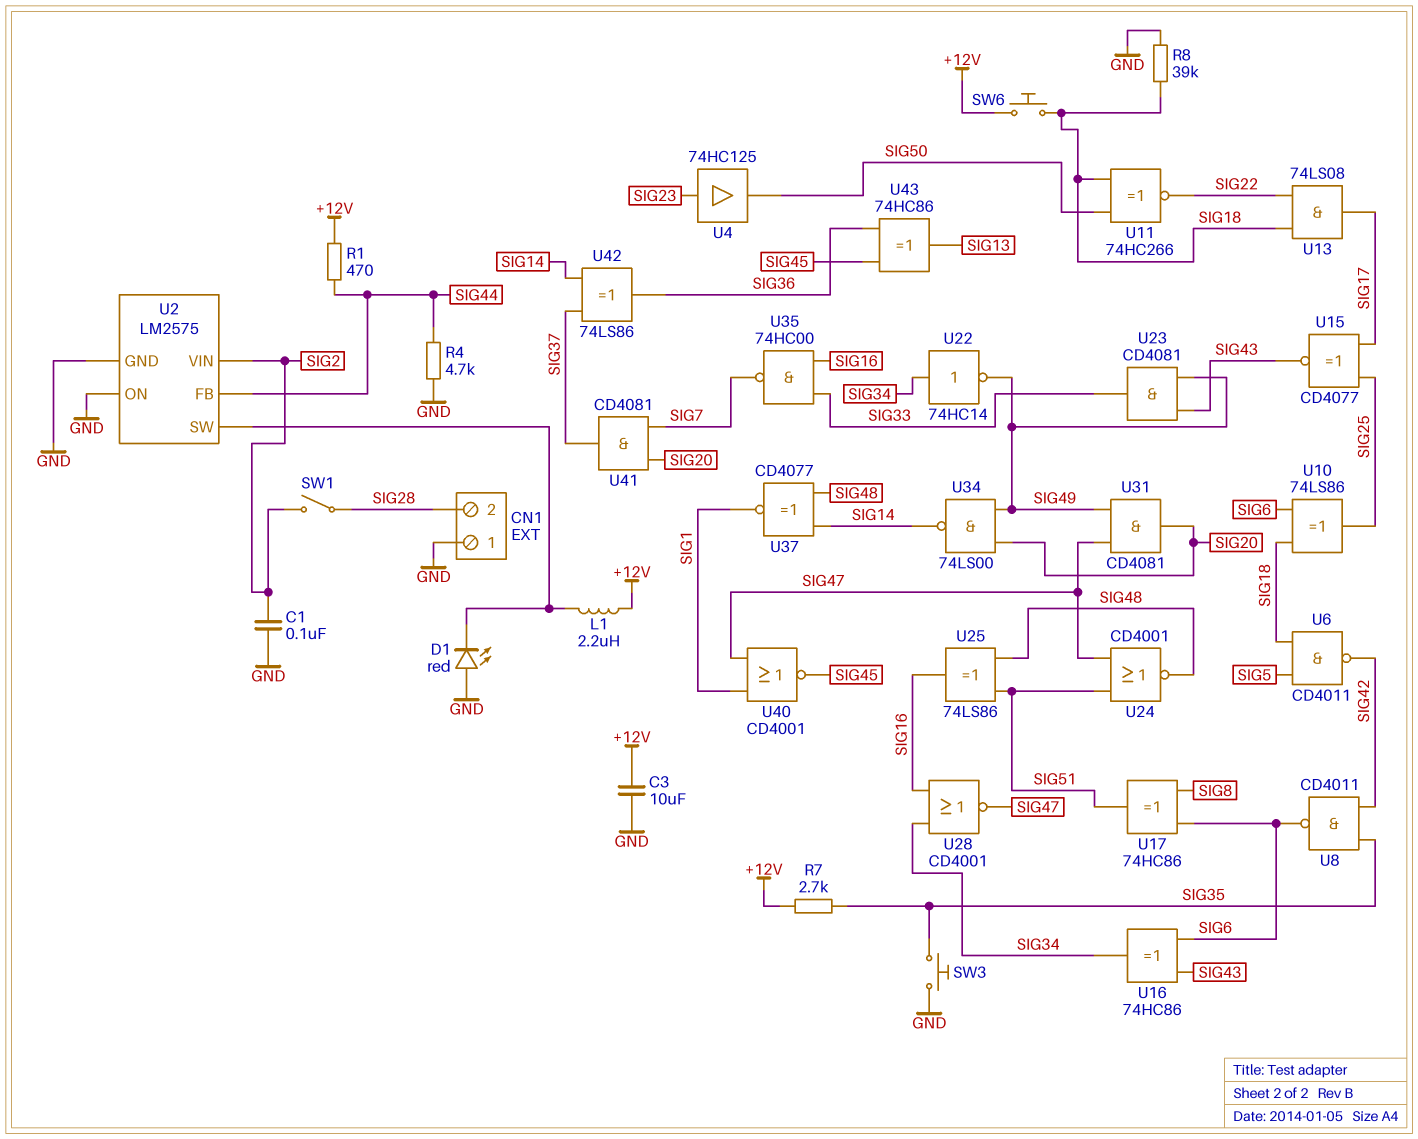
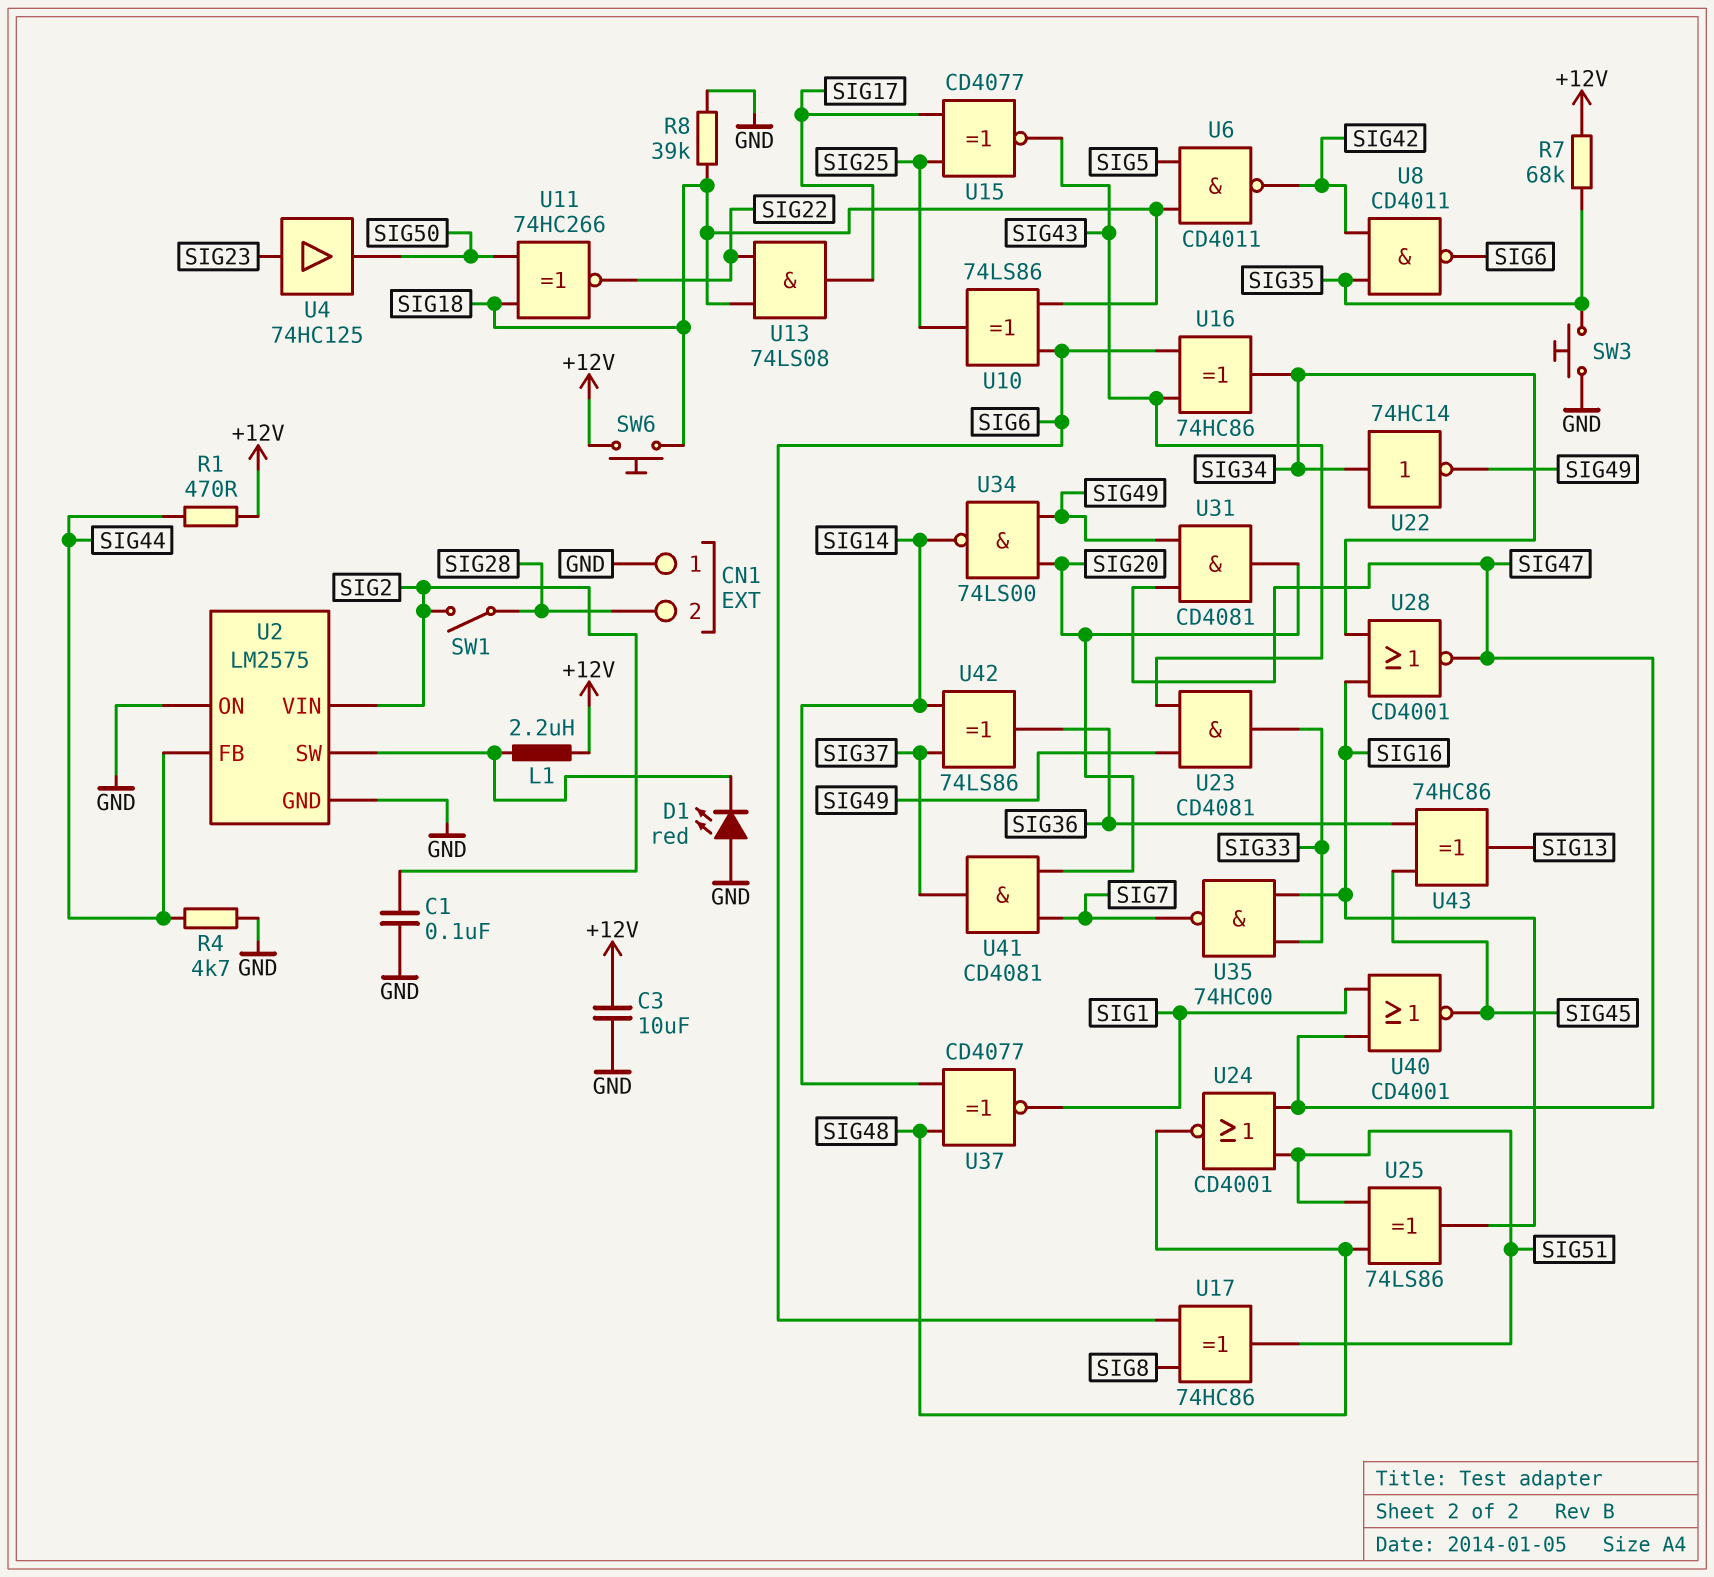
R7: 2.7k (+12V, SIG35) -> 68k (+12V, SIG35)

